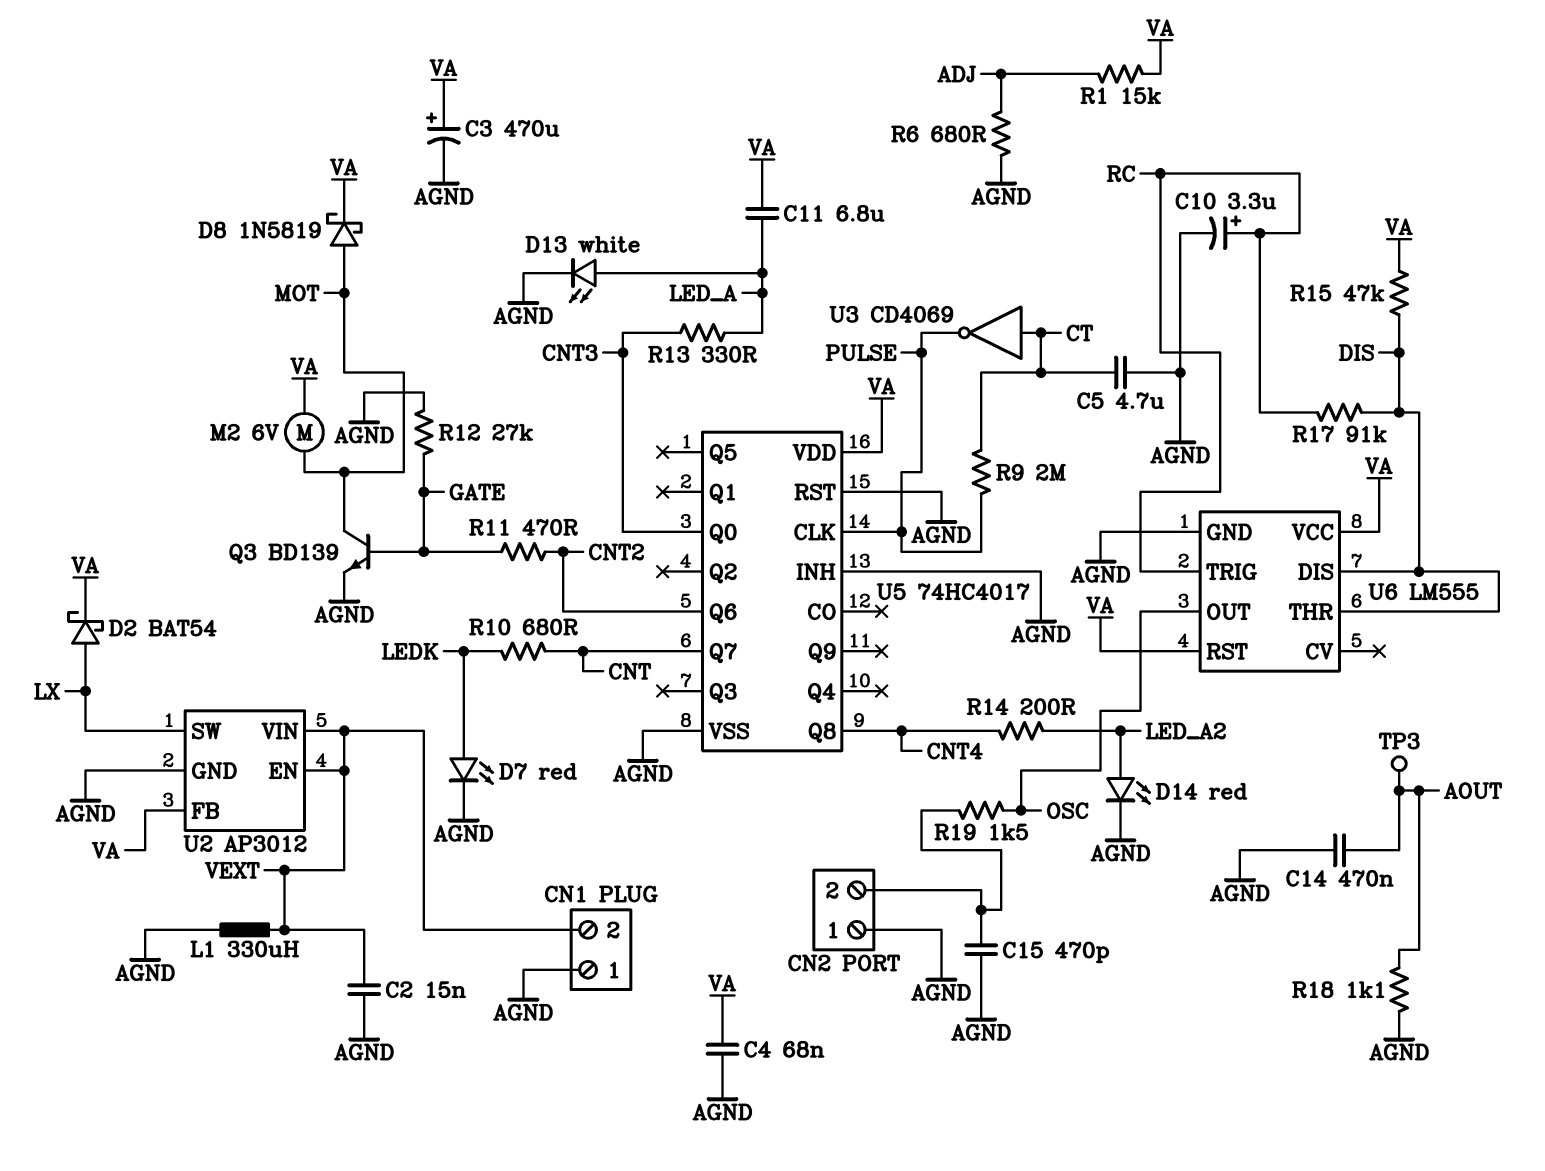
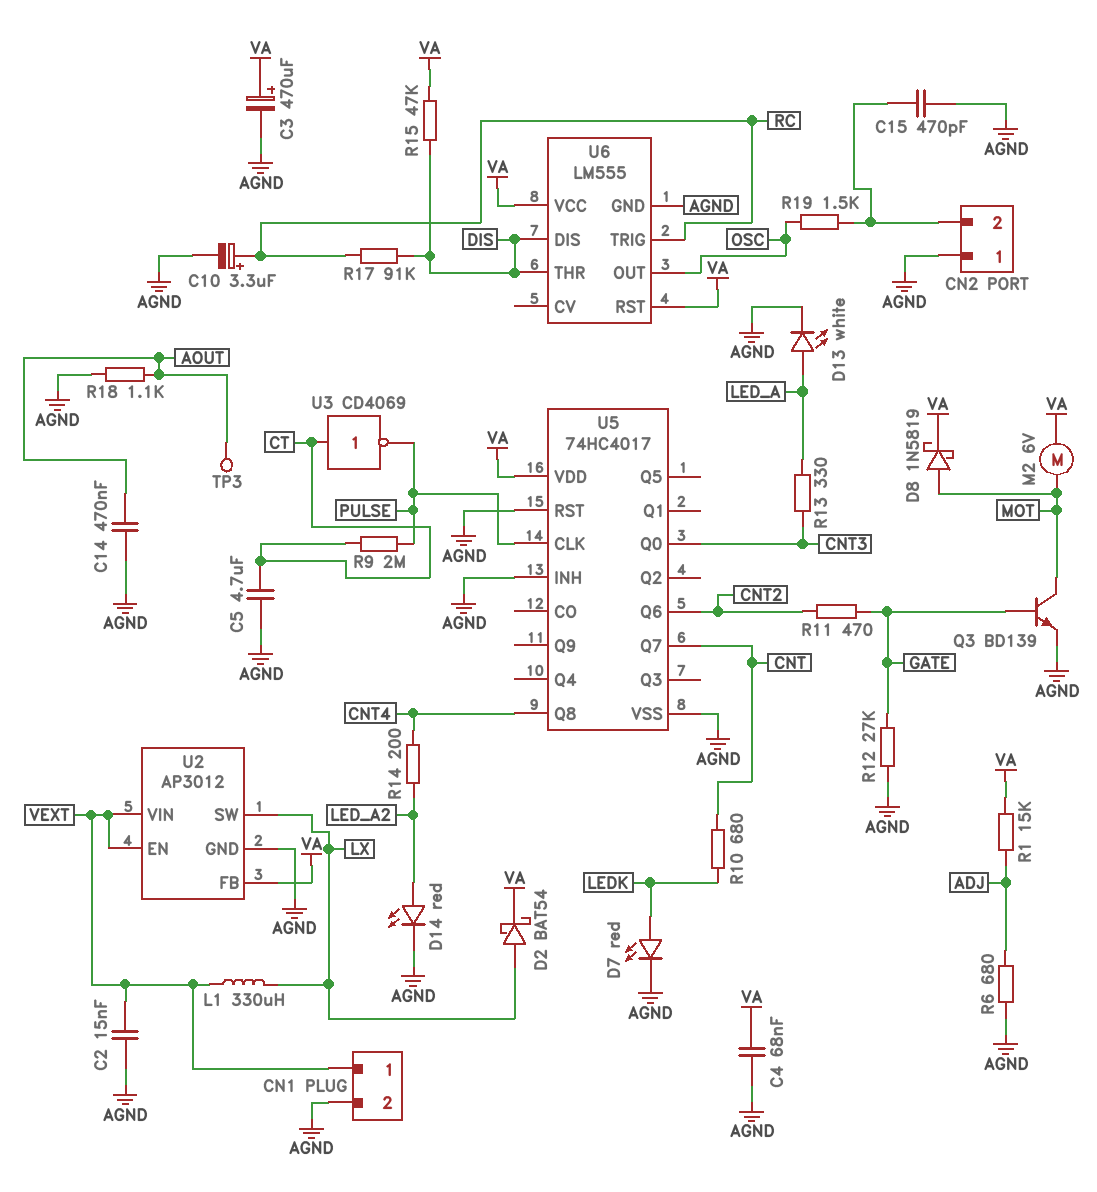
C11: 6.8uF (LED_A, VA) -> none
CN1 pin 1: AGND -> VEXT
CN1 pin 2: VEXT -> AGND
L1: 330uH (AGND, VEXT) -> 330uH (LX, VEXT)

